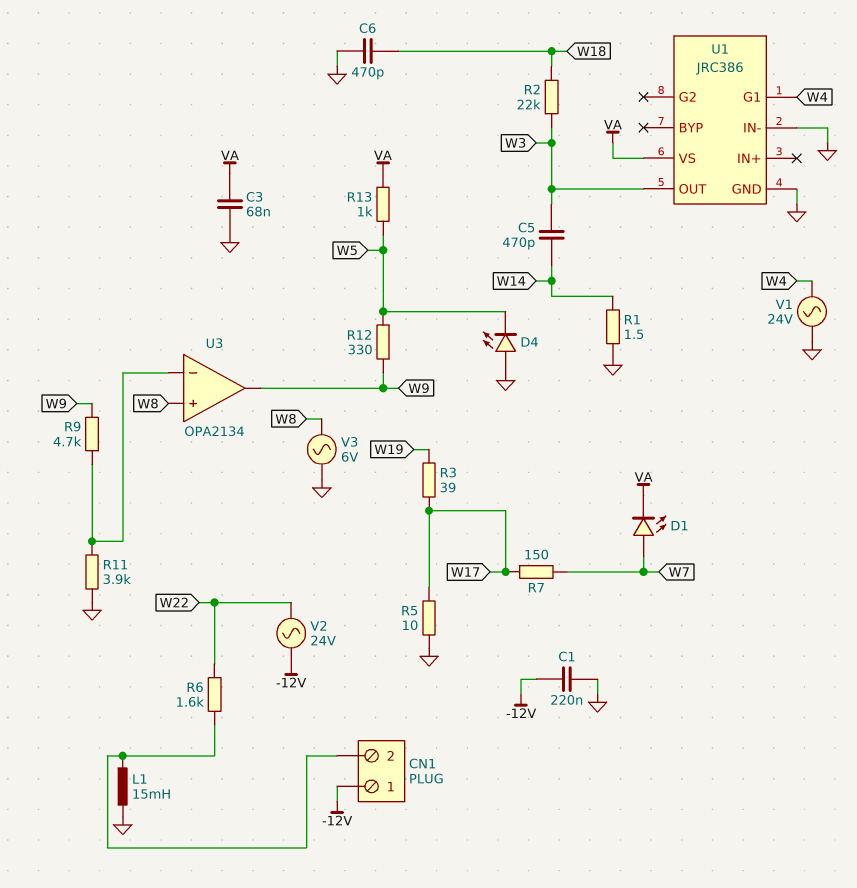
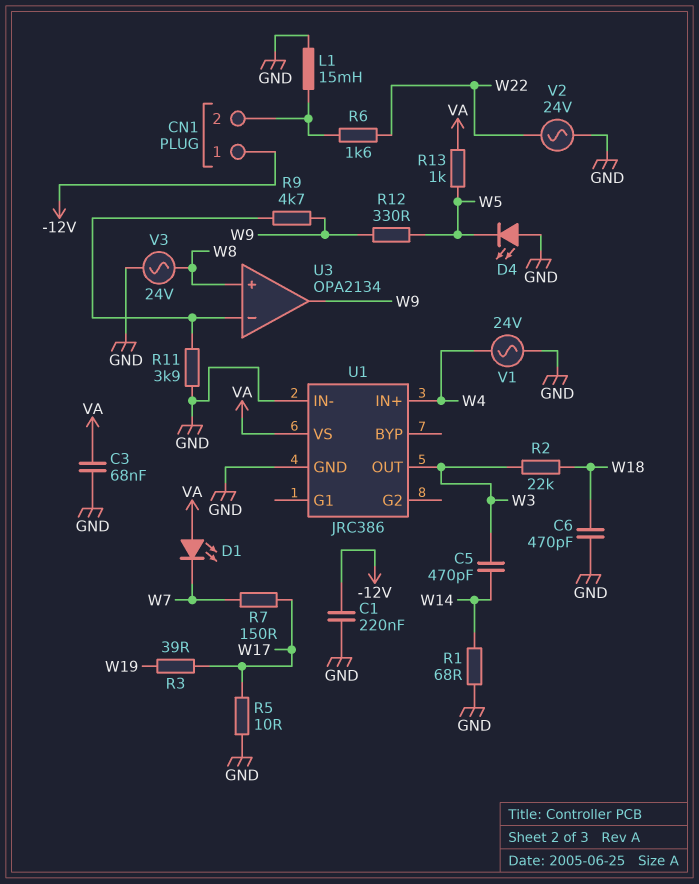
D1: LED (A W7, K VA) -> LED (A VA, K W7)
R1: 1.5 (GND, W14) -> 68 (GND, W14)
U1 pin G1: W4 -> none
U1 pin IN+: none -> W4
V2: AC 24V (-12V, W22) -> AC 24V (GND, W22)
V3: AC 6V (GND, W8) -> AC 24V (GND, W8)

